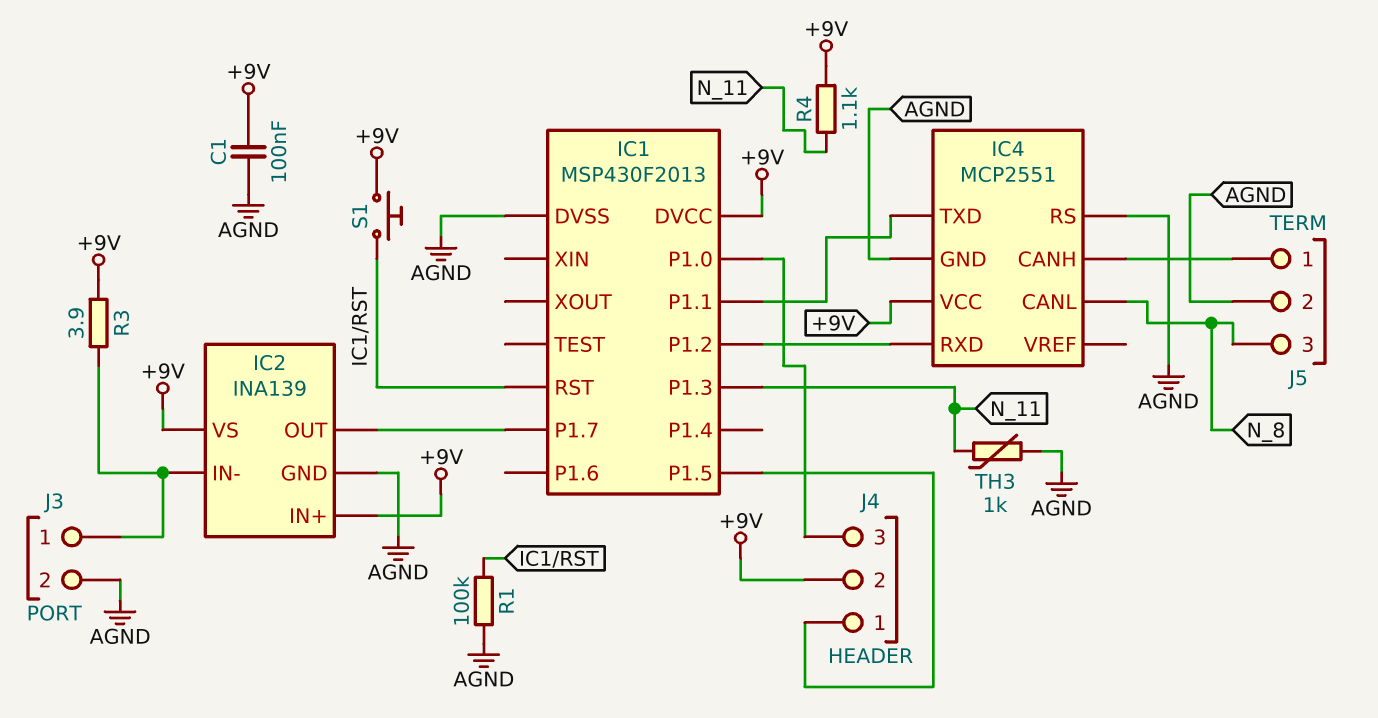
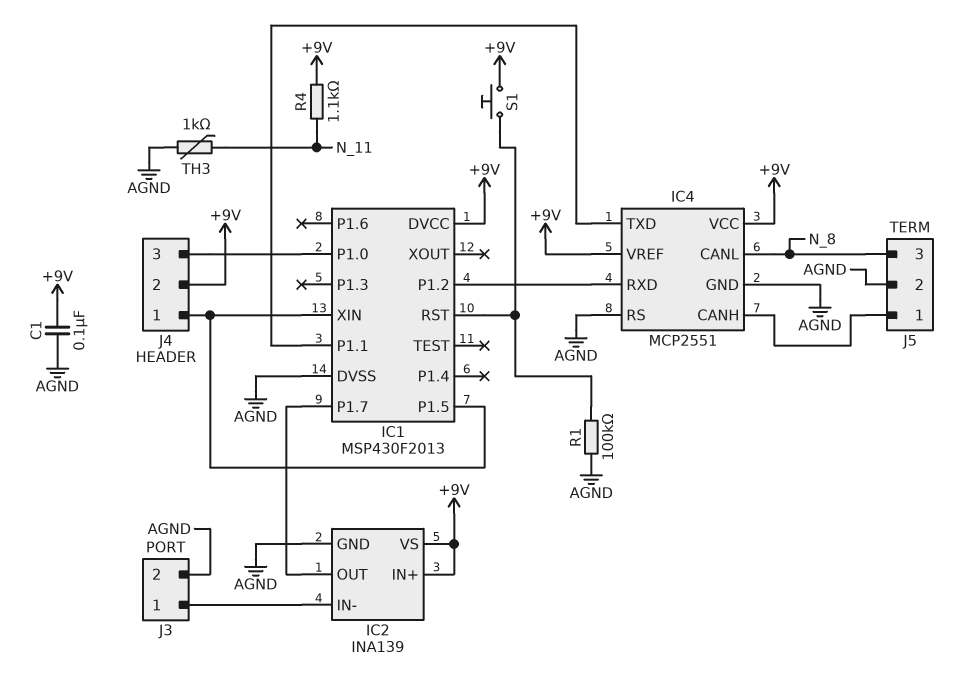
IC1 pin P1.3: N_11 -> none
IC1 pin XIN: none -> IC1/P1.5
IC4 pin VREF: none -> +9V
R3: 3.9 (+9V, IC2/IN-) -> none

